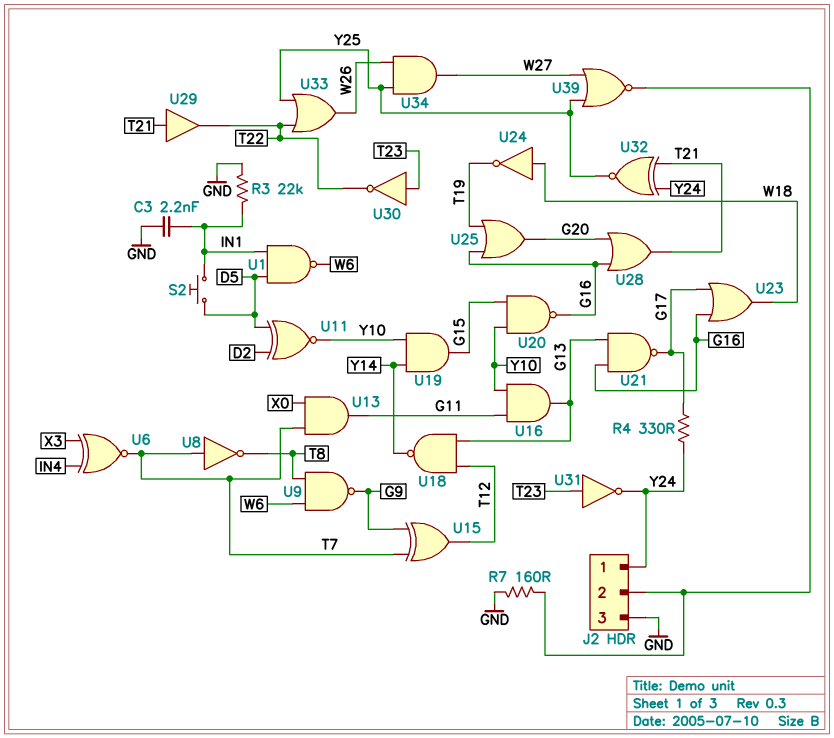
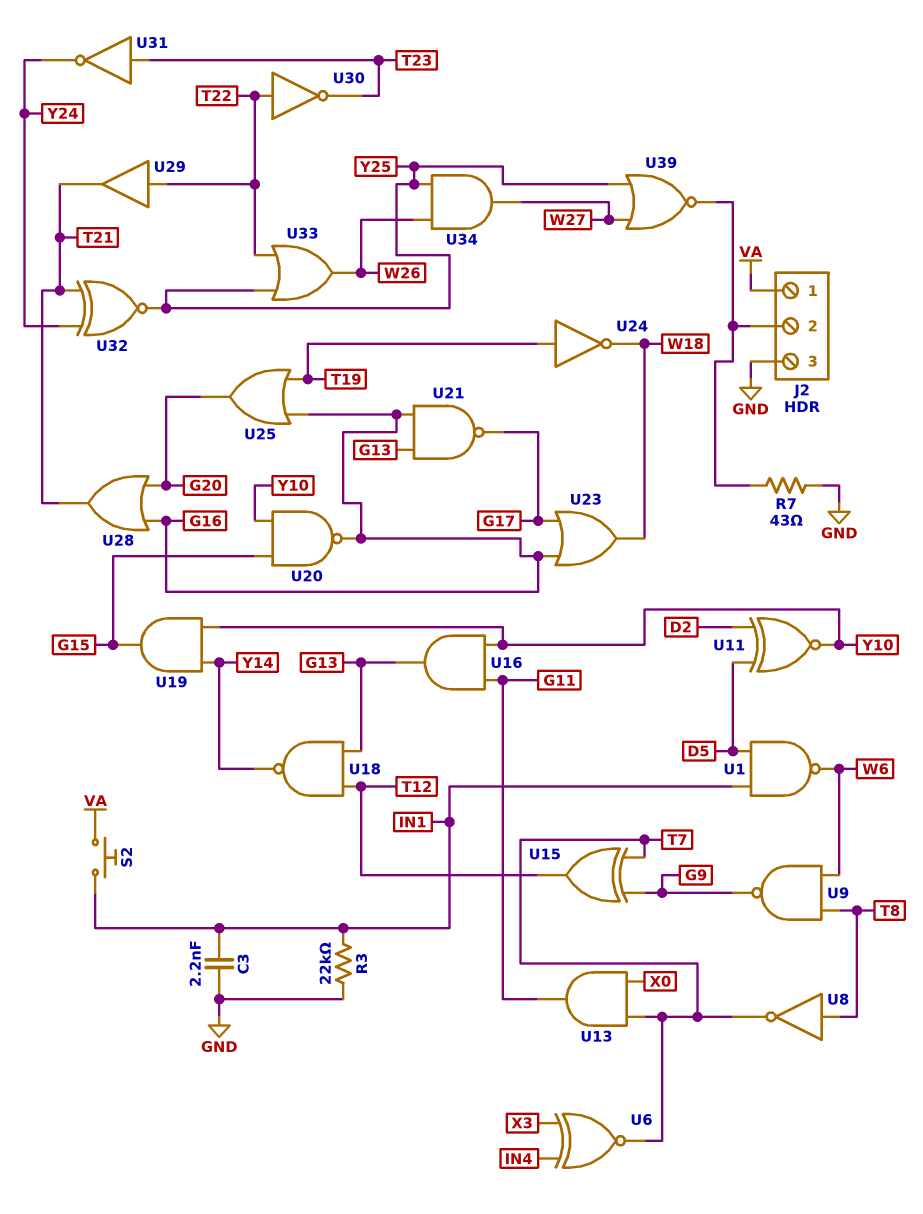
J2 pin 1: Y24 -> VA
R4: 330 (G17, Y24) -> none
R7: 160 (GND, J2/2) -> 43 (GND, J2/2)
S2: button (D5, IN1) -> button (IN1, VA)
U8: NOT (in T7, out T8) -> NOT (in T8, out T7)
U24: NOT (in W18, out T19) -> NOT (in T19, out W18)
U29: buffer (in T21, out T22) -> buffer (in T22, out T21)
U30: NOT (in T23, out T22) -> NOT (in T22, out T23)

